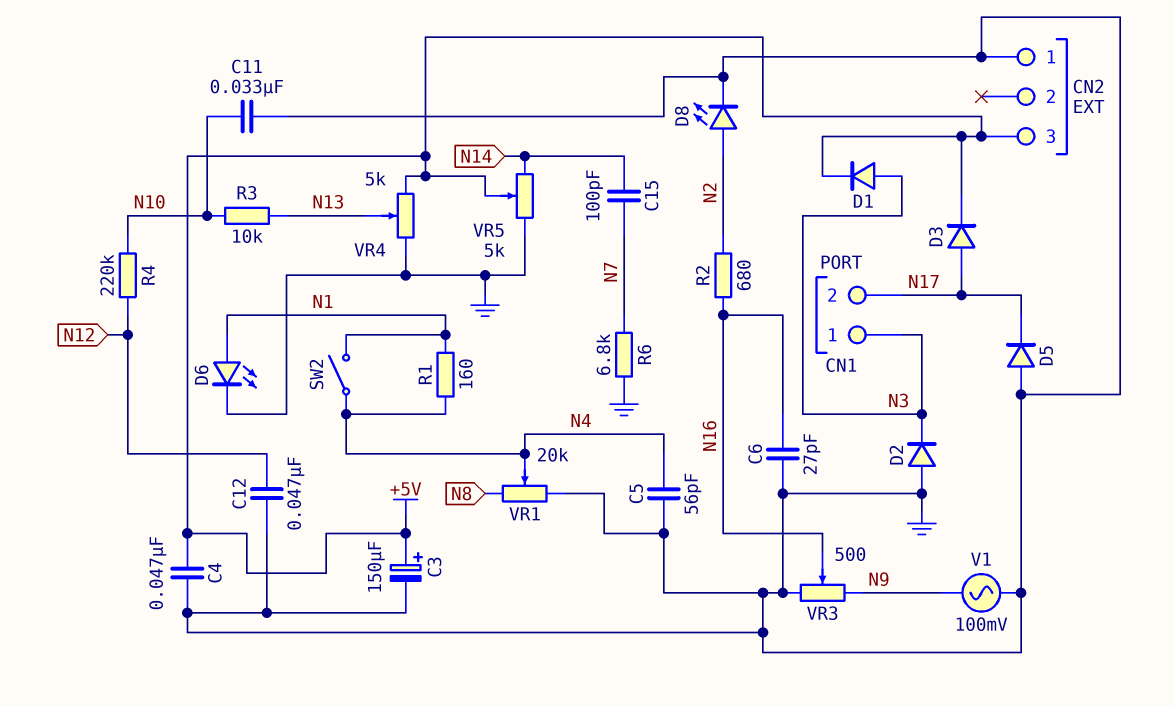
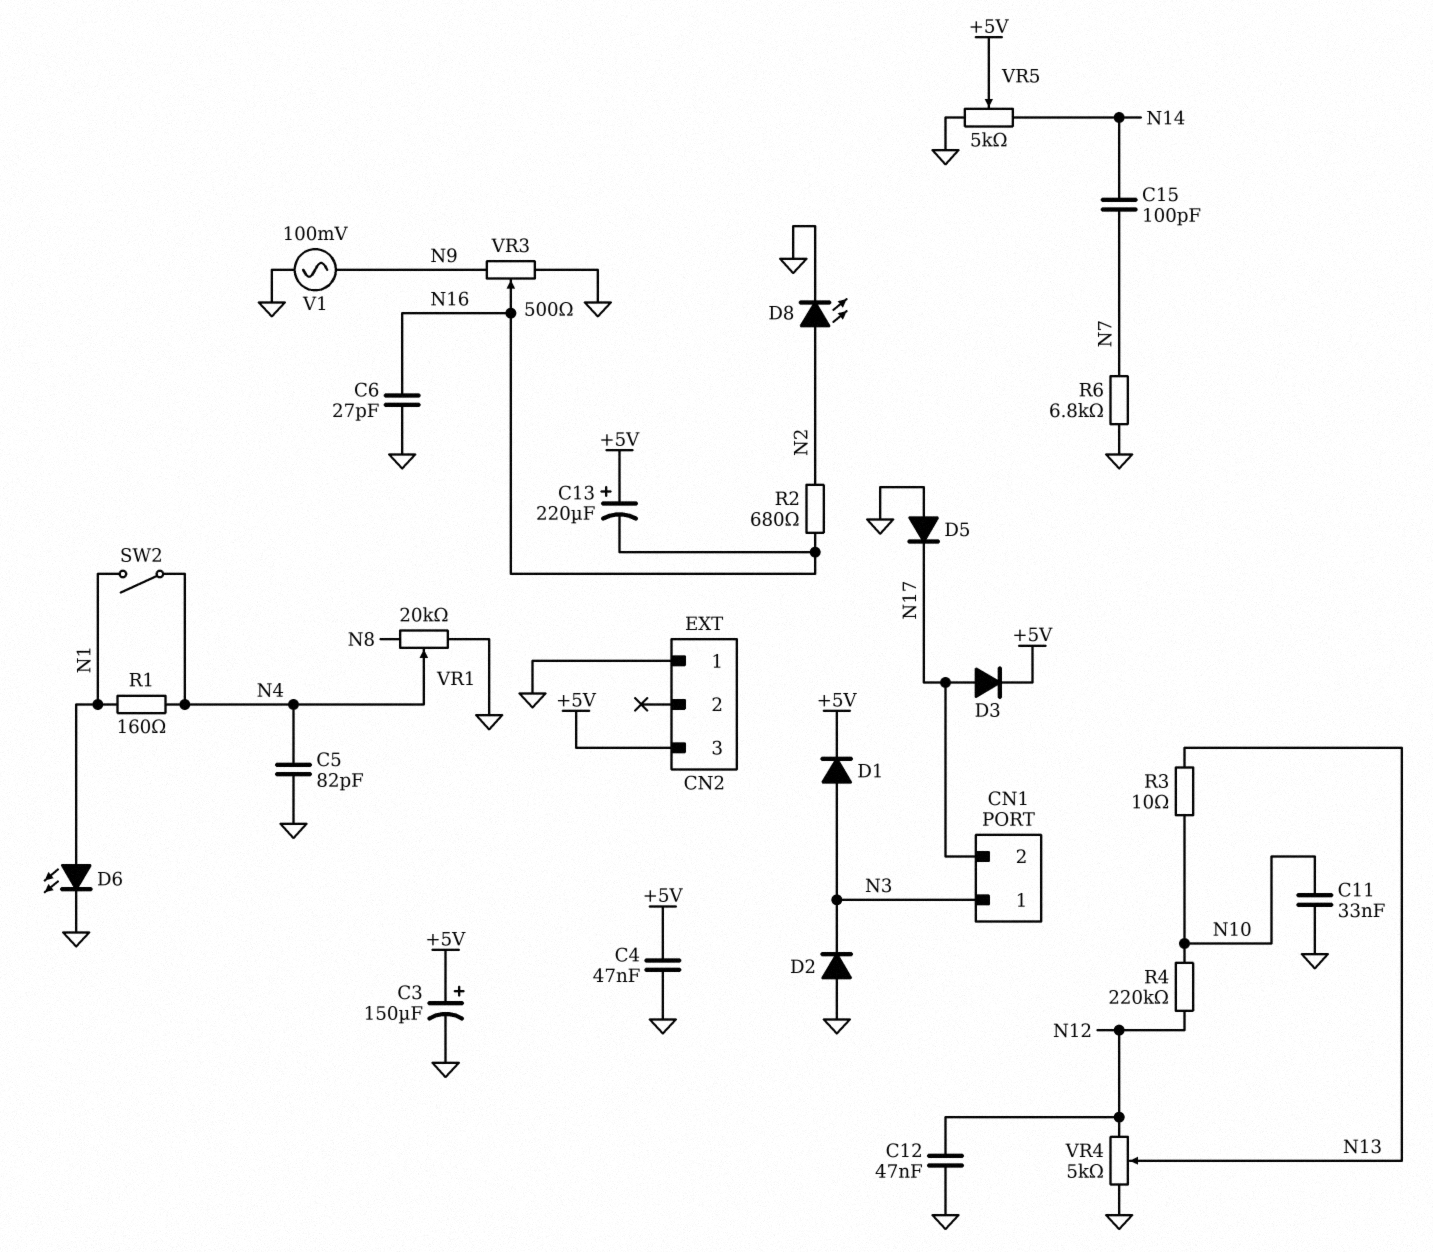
C5: 56pF (GND, N4) -> 82pF (GND, N4)
C13: none -> 220uF (plus +5V, minus N16)
R3: 10k (N10, N13) -> 10 (N10, N13)
VR4: 5k (+5V, GND, wiper N13) -> 5k (GND, N12, wiper N13)

